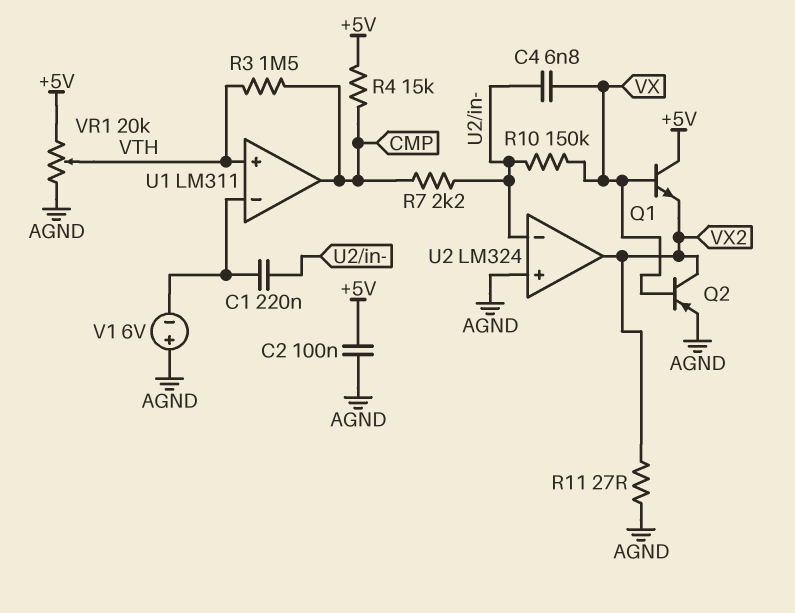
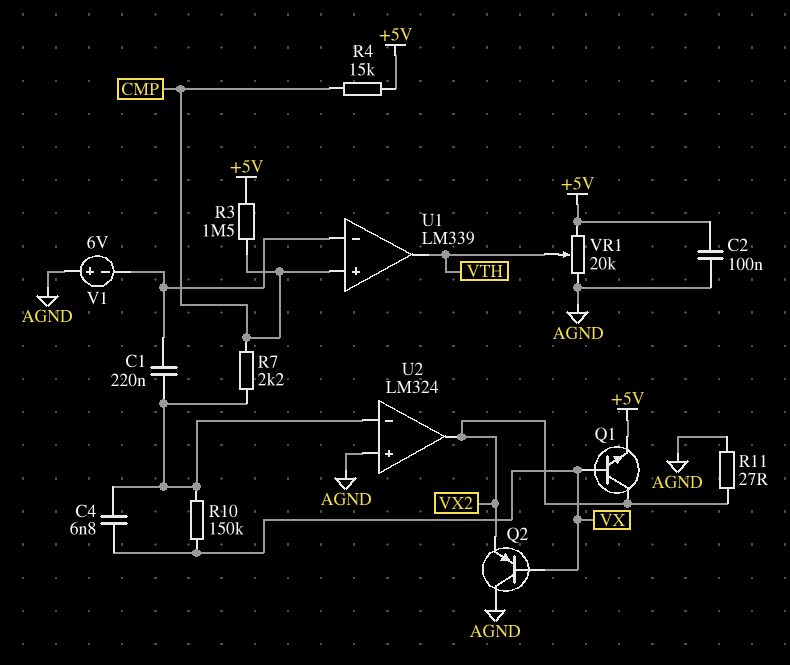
Q1: NPN (B VX, C +5V, E VX2) -> NPN (B VX, C VX2, E +5V)
Q2: PNP (B VX, C VX2, E AGND) -> PNP (B VX, C AGND, E VX2)
R3: 1.5M (CMP, VTH) -> 1.5M (+5V, CMP)
U1: LM311 -> LM339
U1 pin in+: VTH -> CMP
U1 pin out: CMP -> VTH

